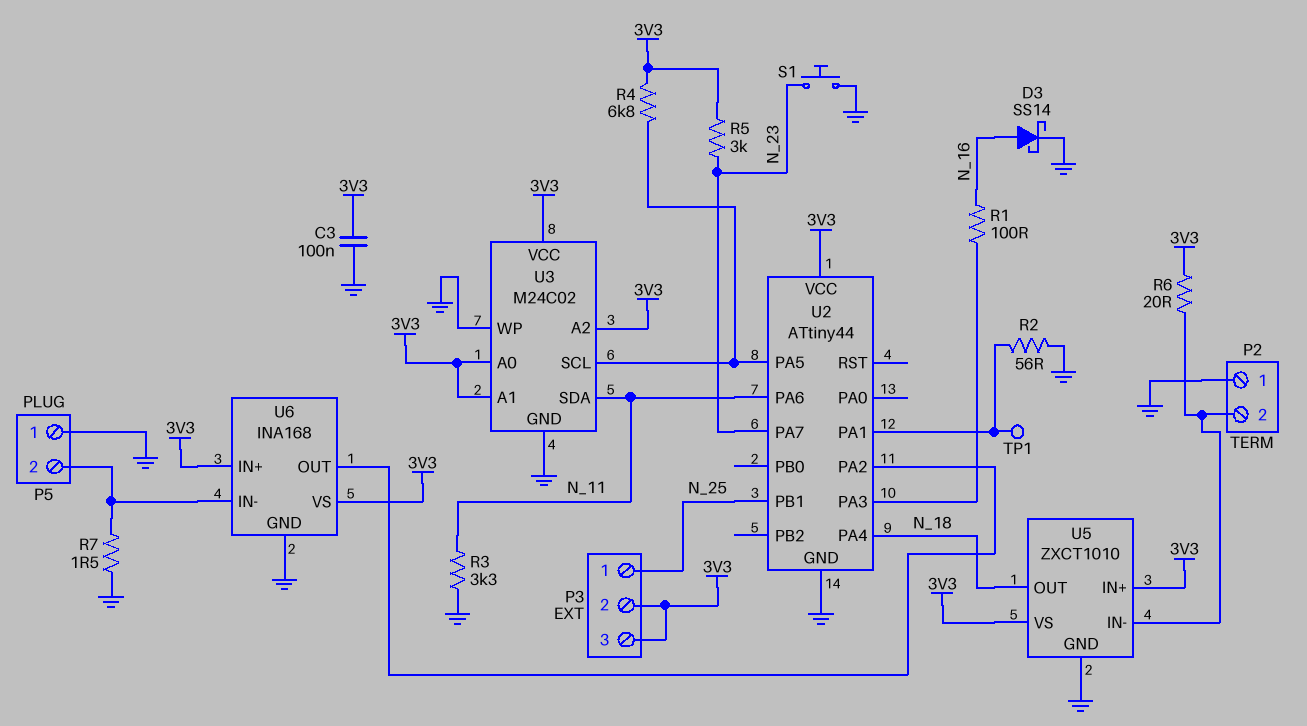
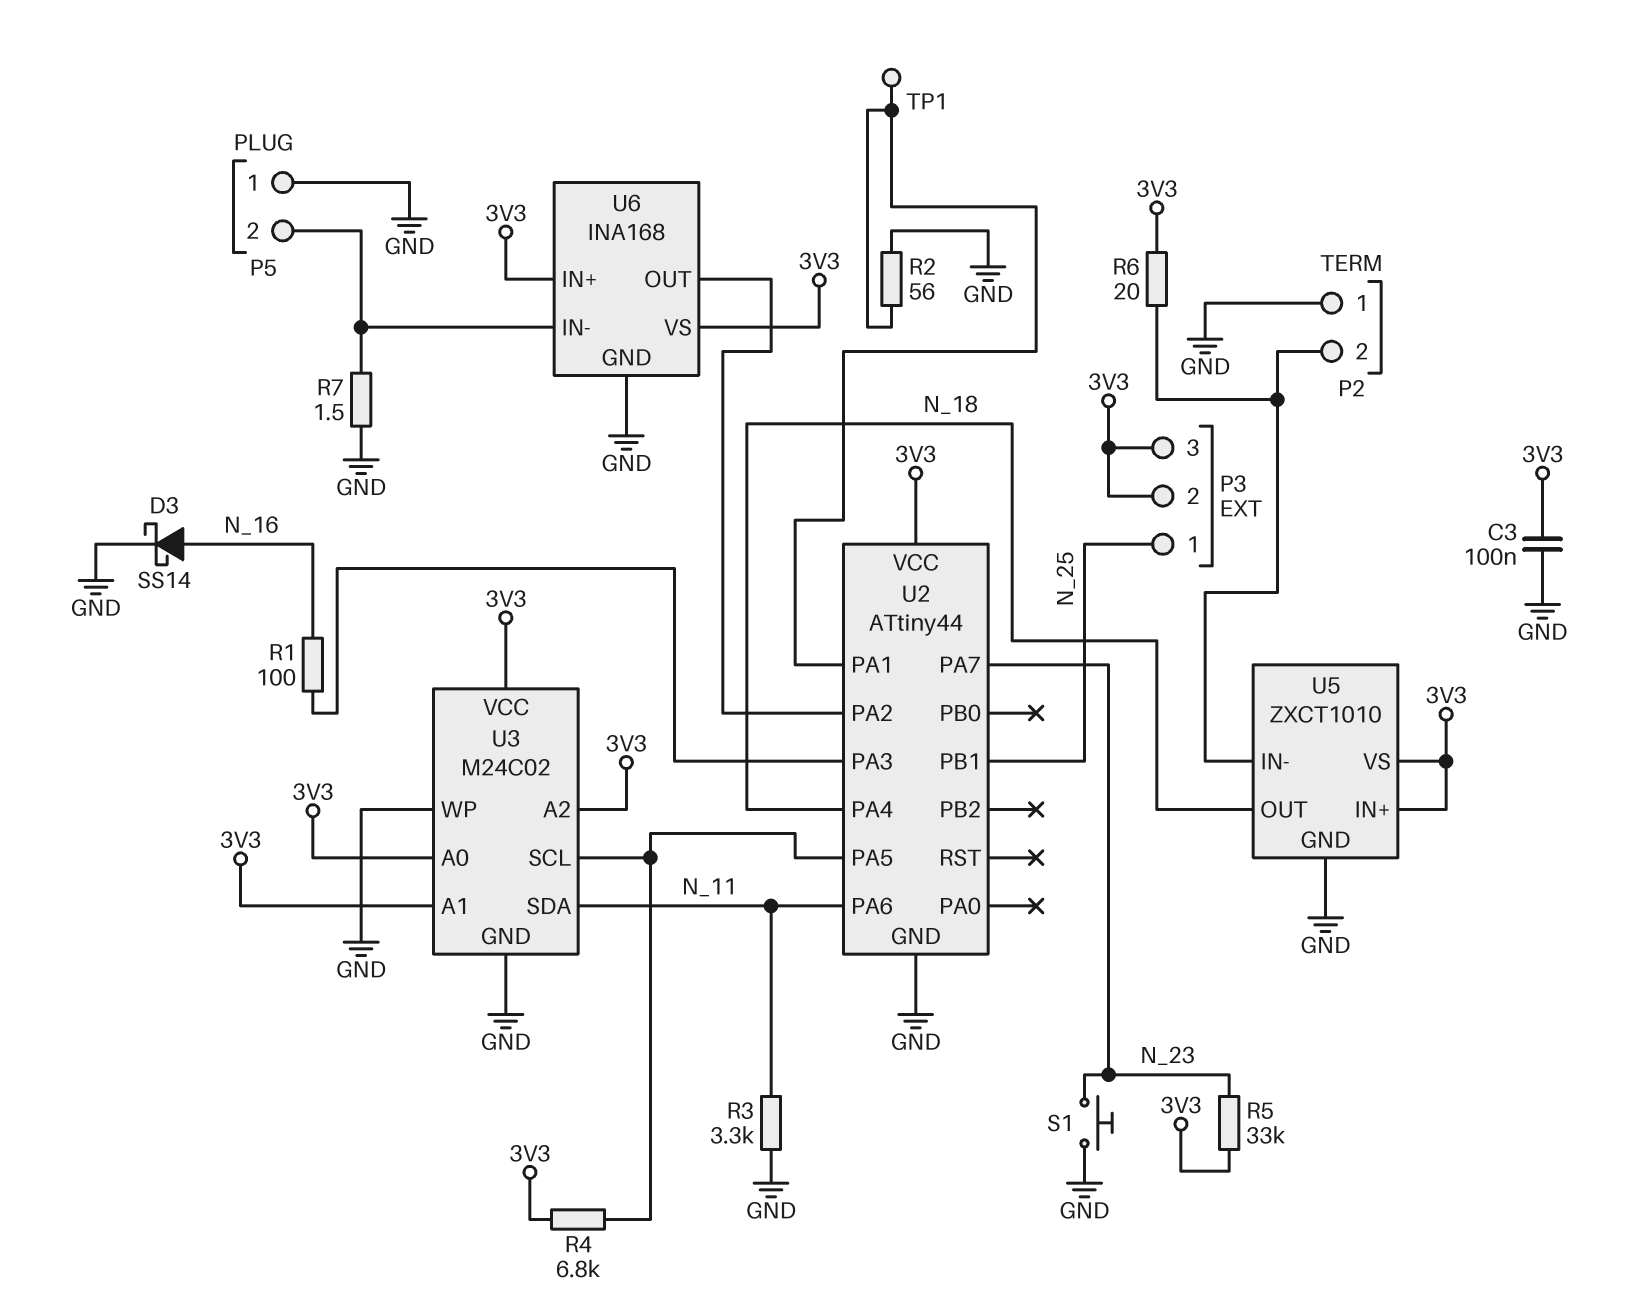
R5: 3k (3V3, N_23) -> 33k (3V3, N_23)

